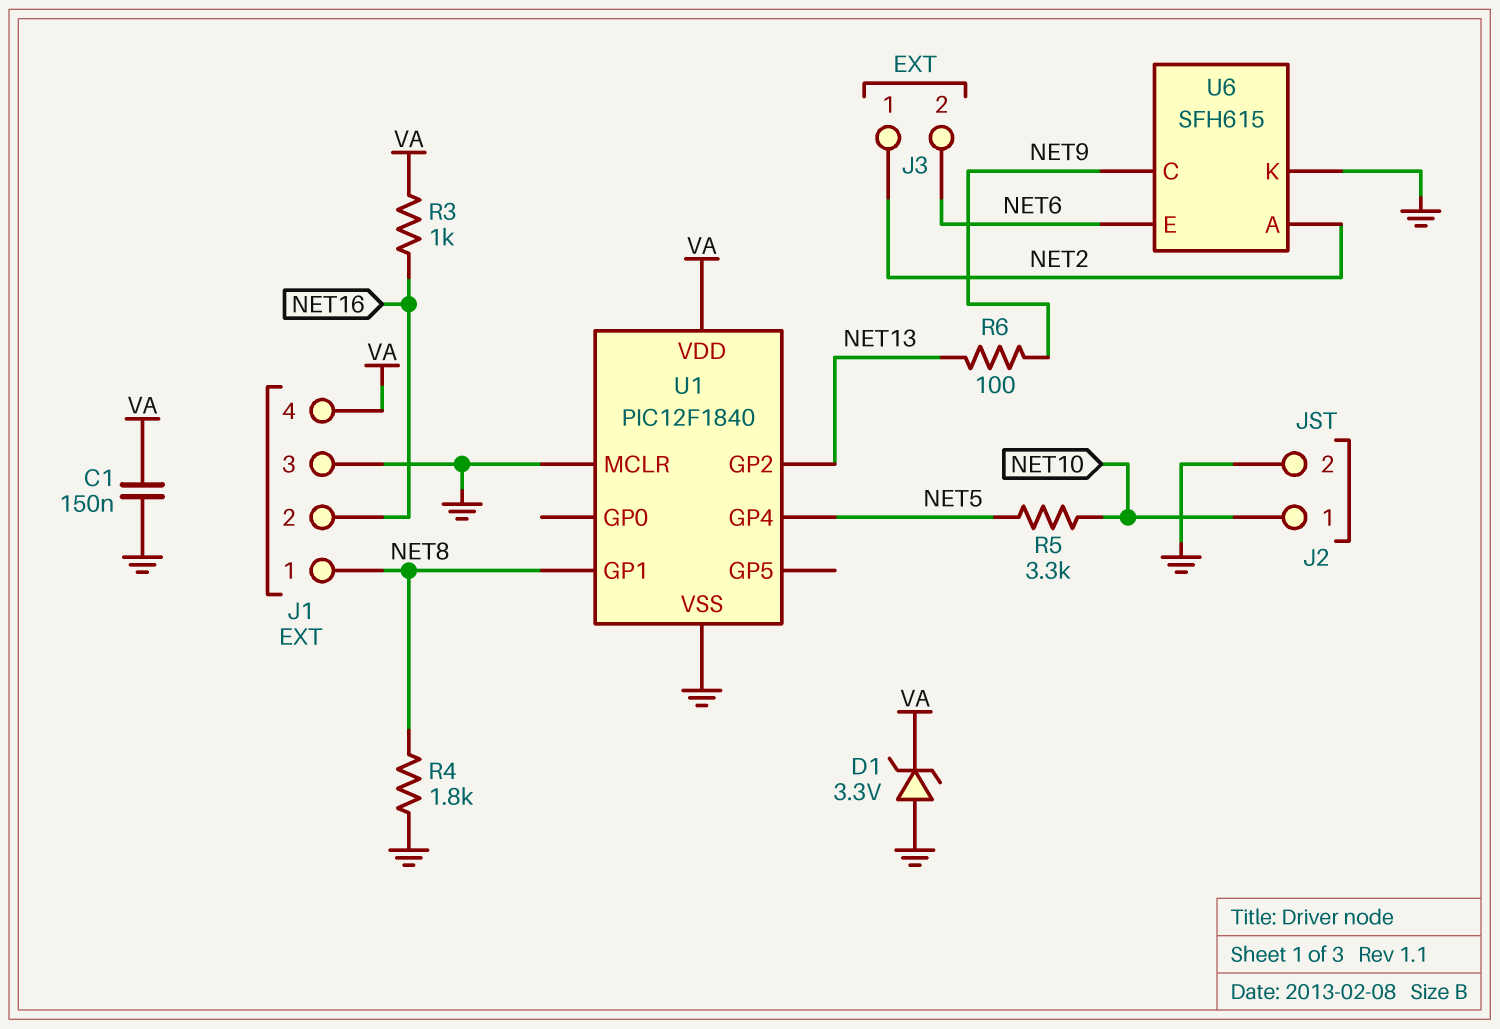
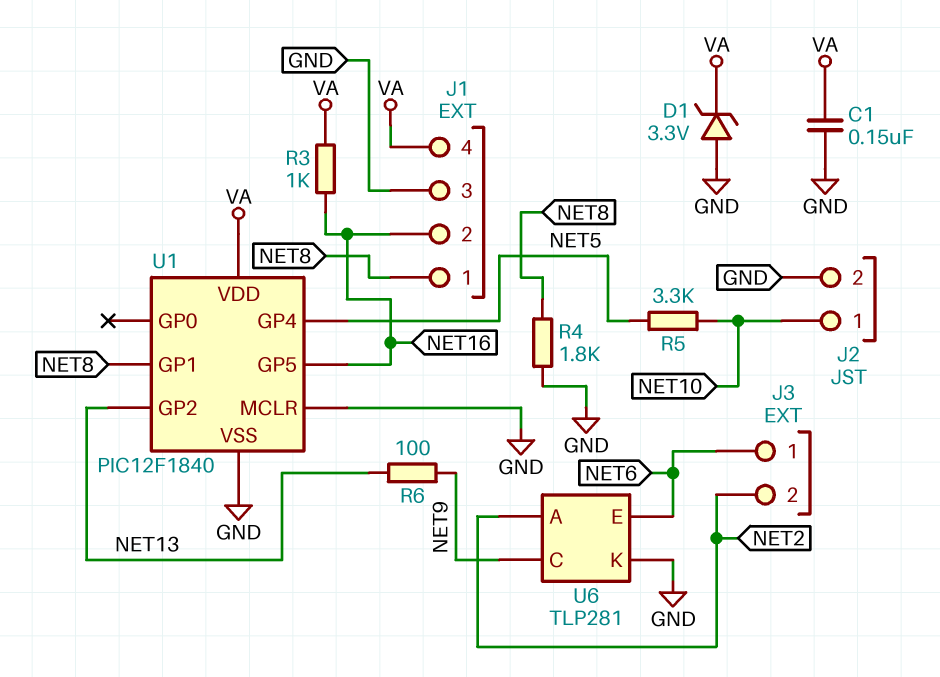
J3 pin 1: NET2 -> NET6
J3 pin 2: NET6 -> NET2
U1 pin GP5: none -> NET16
U6: SFH615 -> TLP281

